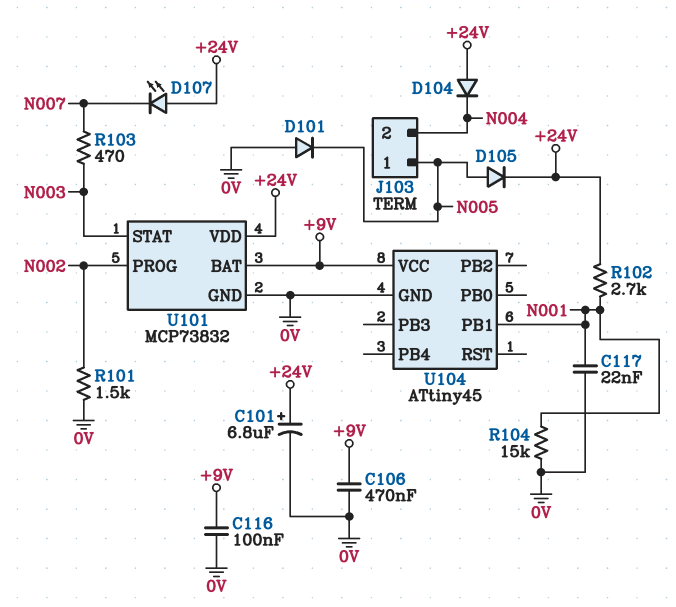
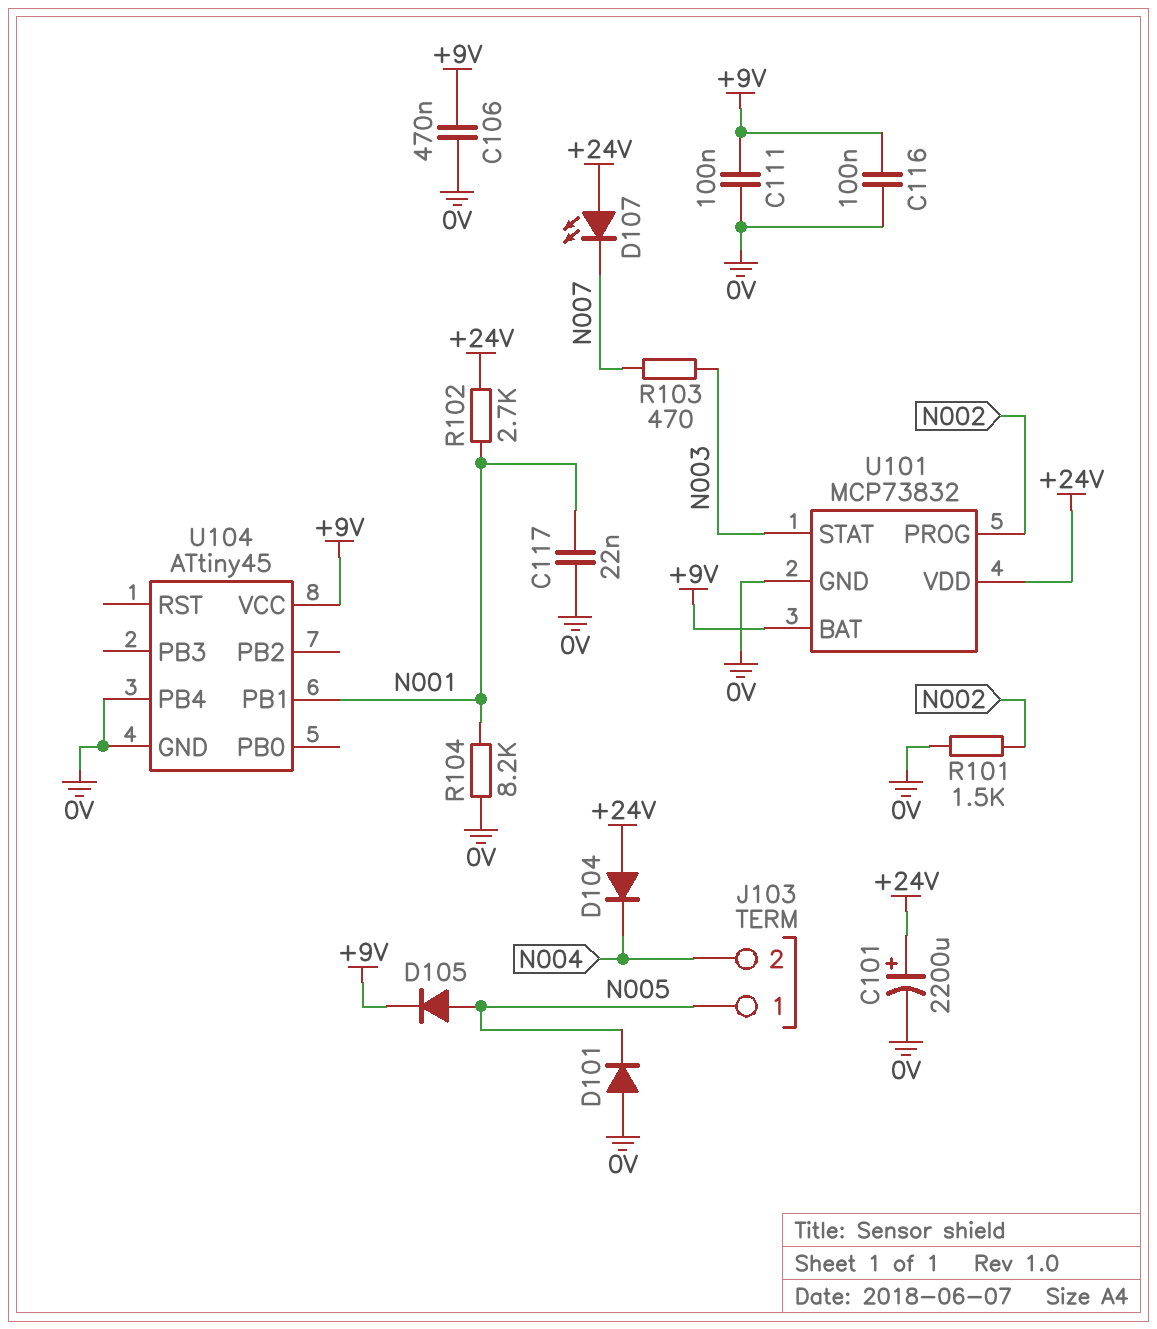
C101: 6.8uF (plus +24V, minus 0V) -> 2200uF (plus +24V, minus 0V)
C111: none -> 100nF (+9V, 0V)
D105: diode (A N005, K +24V) -> diode (A N005, K +9V)
R104: 15k (0V, N001) -> 8.2k (0V, N001)
U104 pin PB4: none -> 0V

